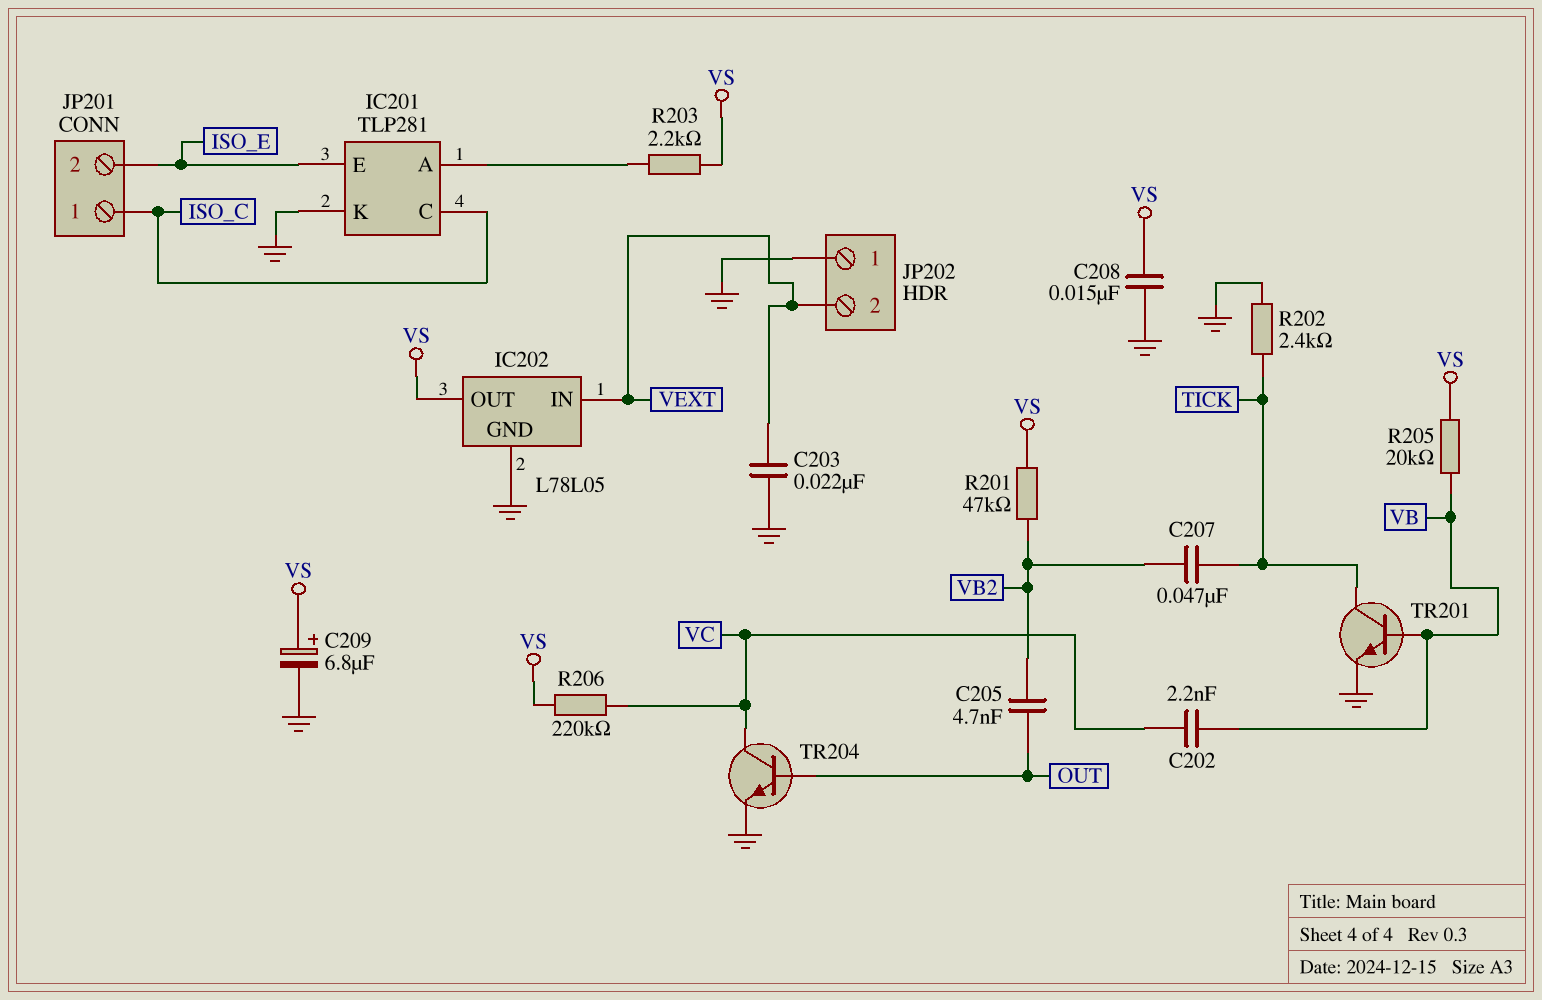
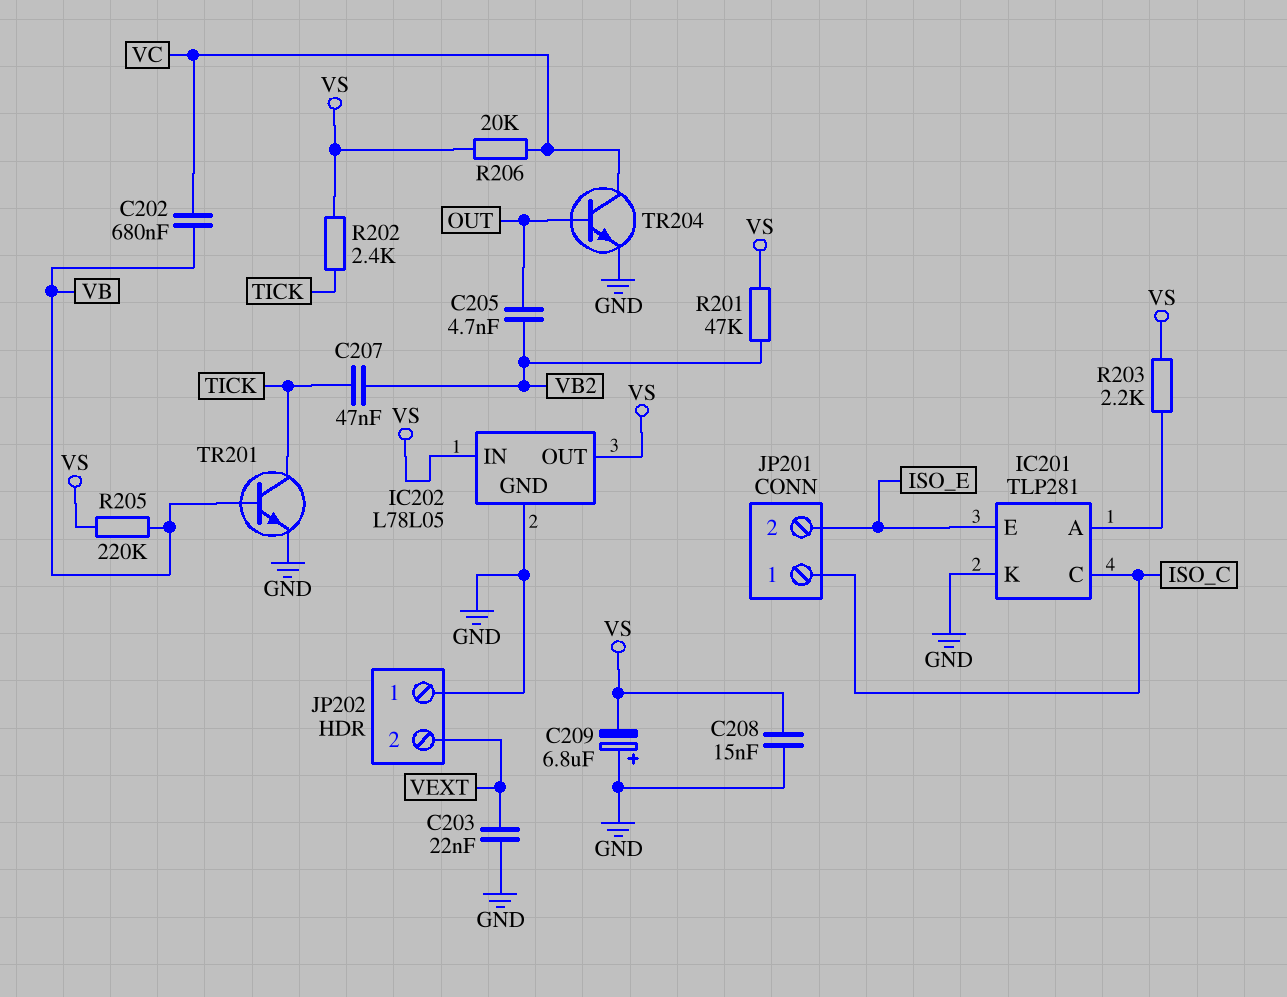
C202: 2.2nF (VB, VC) -> 680nF (VB, VC)
C209: 6.8uF (plus VS, minus GND) -> 6.8uF (plus GND, minus VS)
IC202 pin IN: VEXT -> VS
R202: 2.4k (GND, TICK) -> 2.4k (TICK, VS)
R205: 20k (VB, VS) -> 220k (VB, VS)
R206: 220k (VC, VS) -> 20k (VC, VS)

